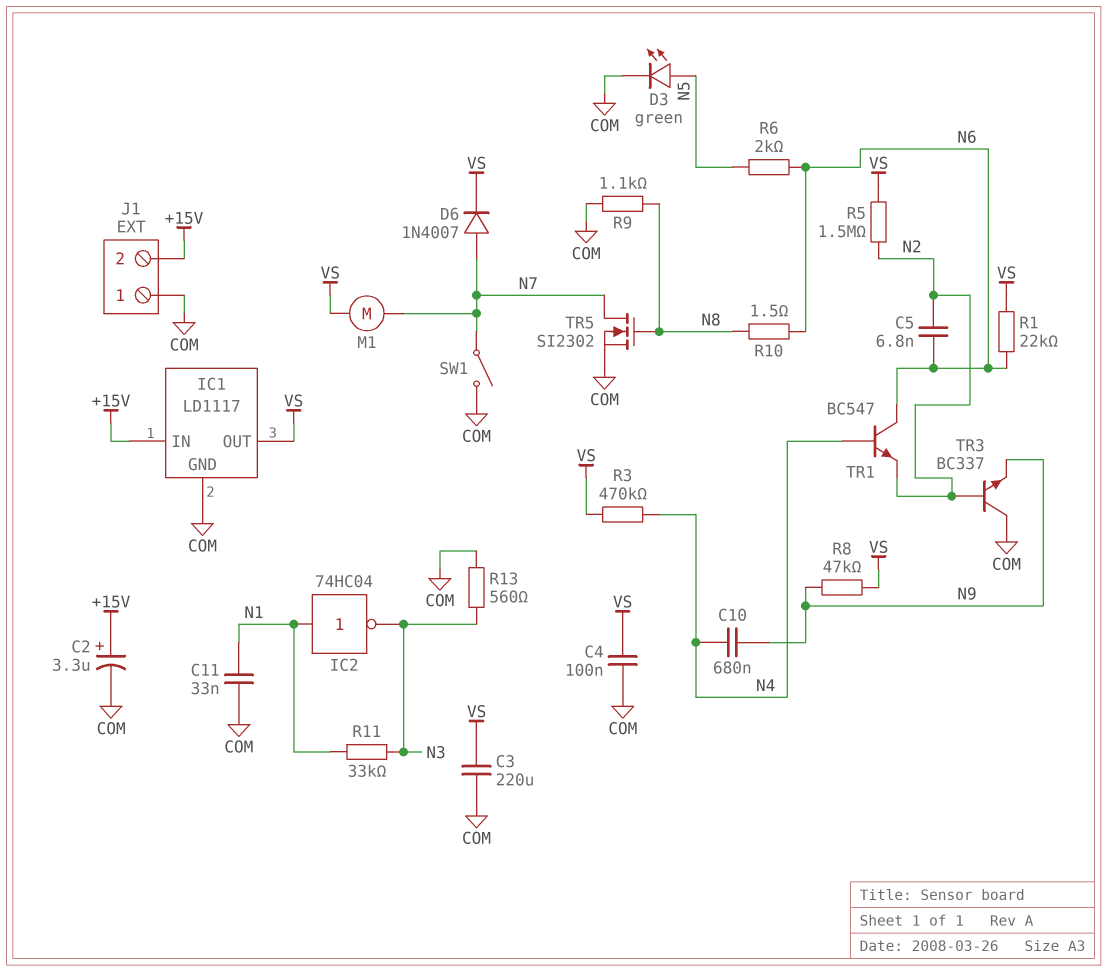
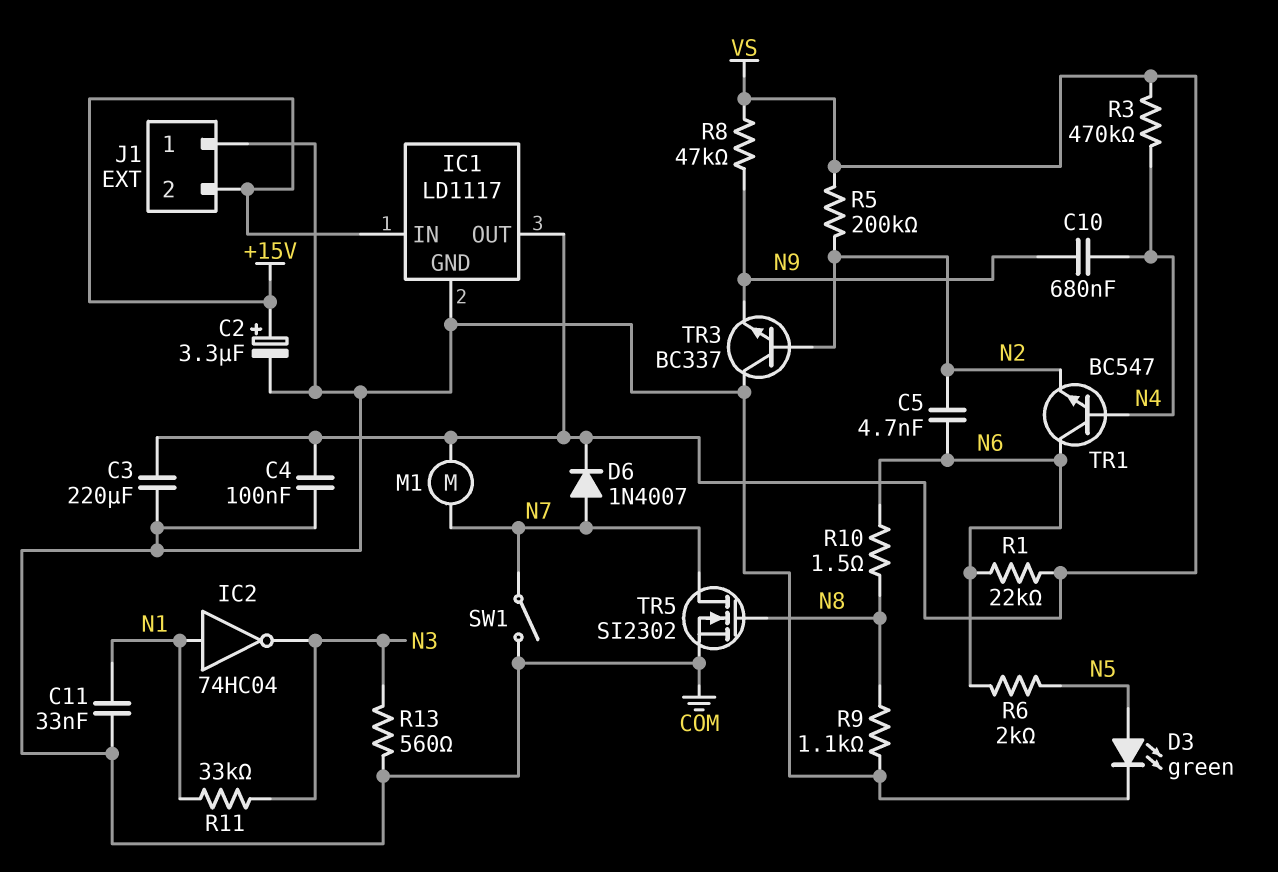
C5: 6.8nF (N2, N6) -> 4.7nF (N2, N6)
R5: 1.5M (N2, VS) -> 200k (N2, VS)

